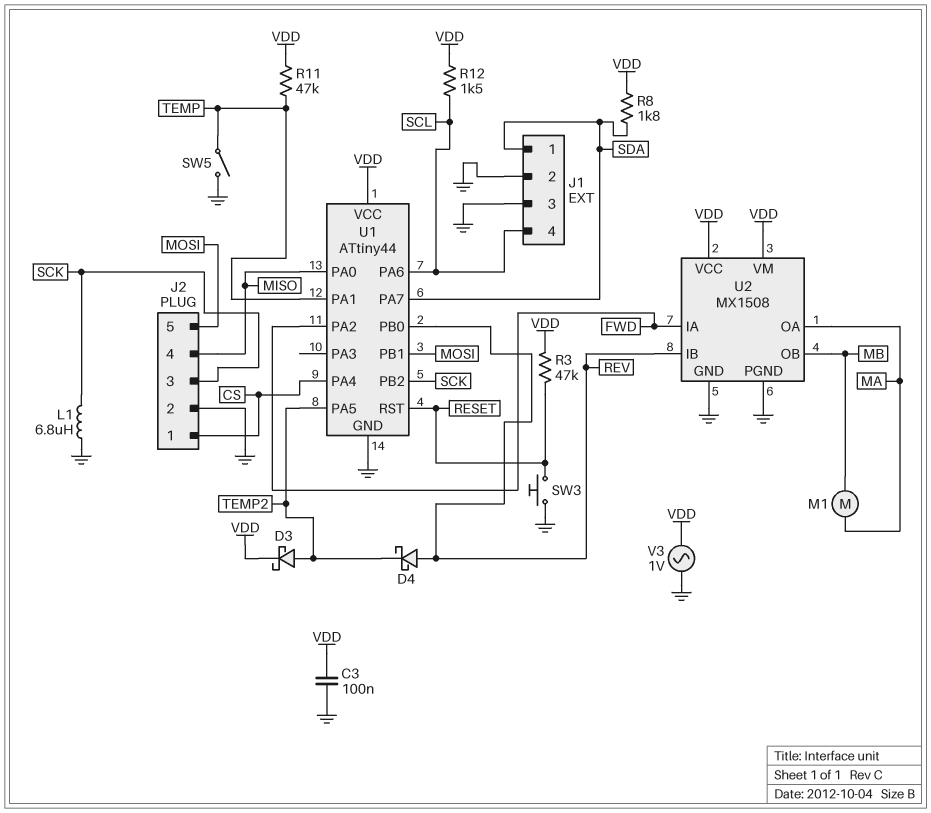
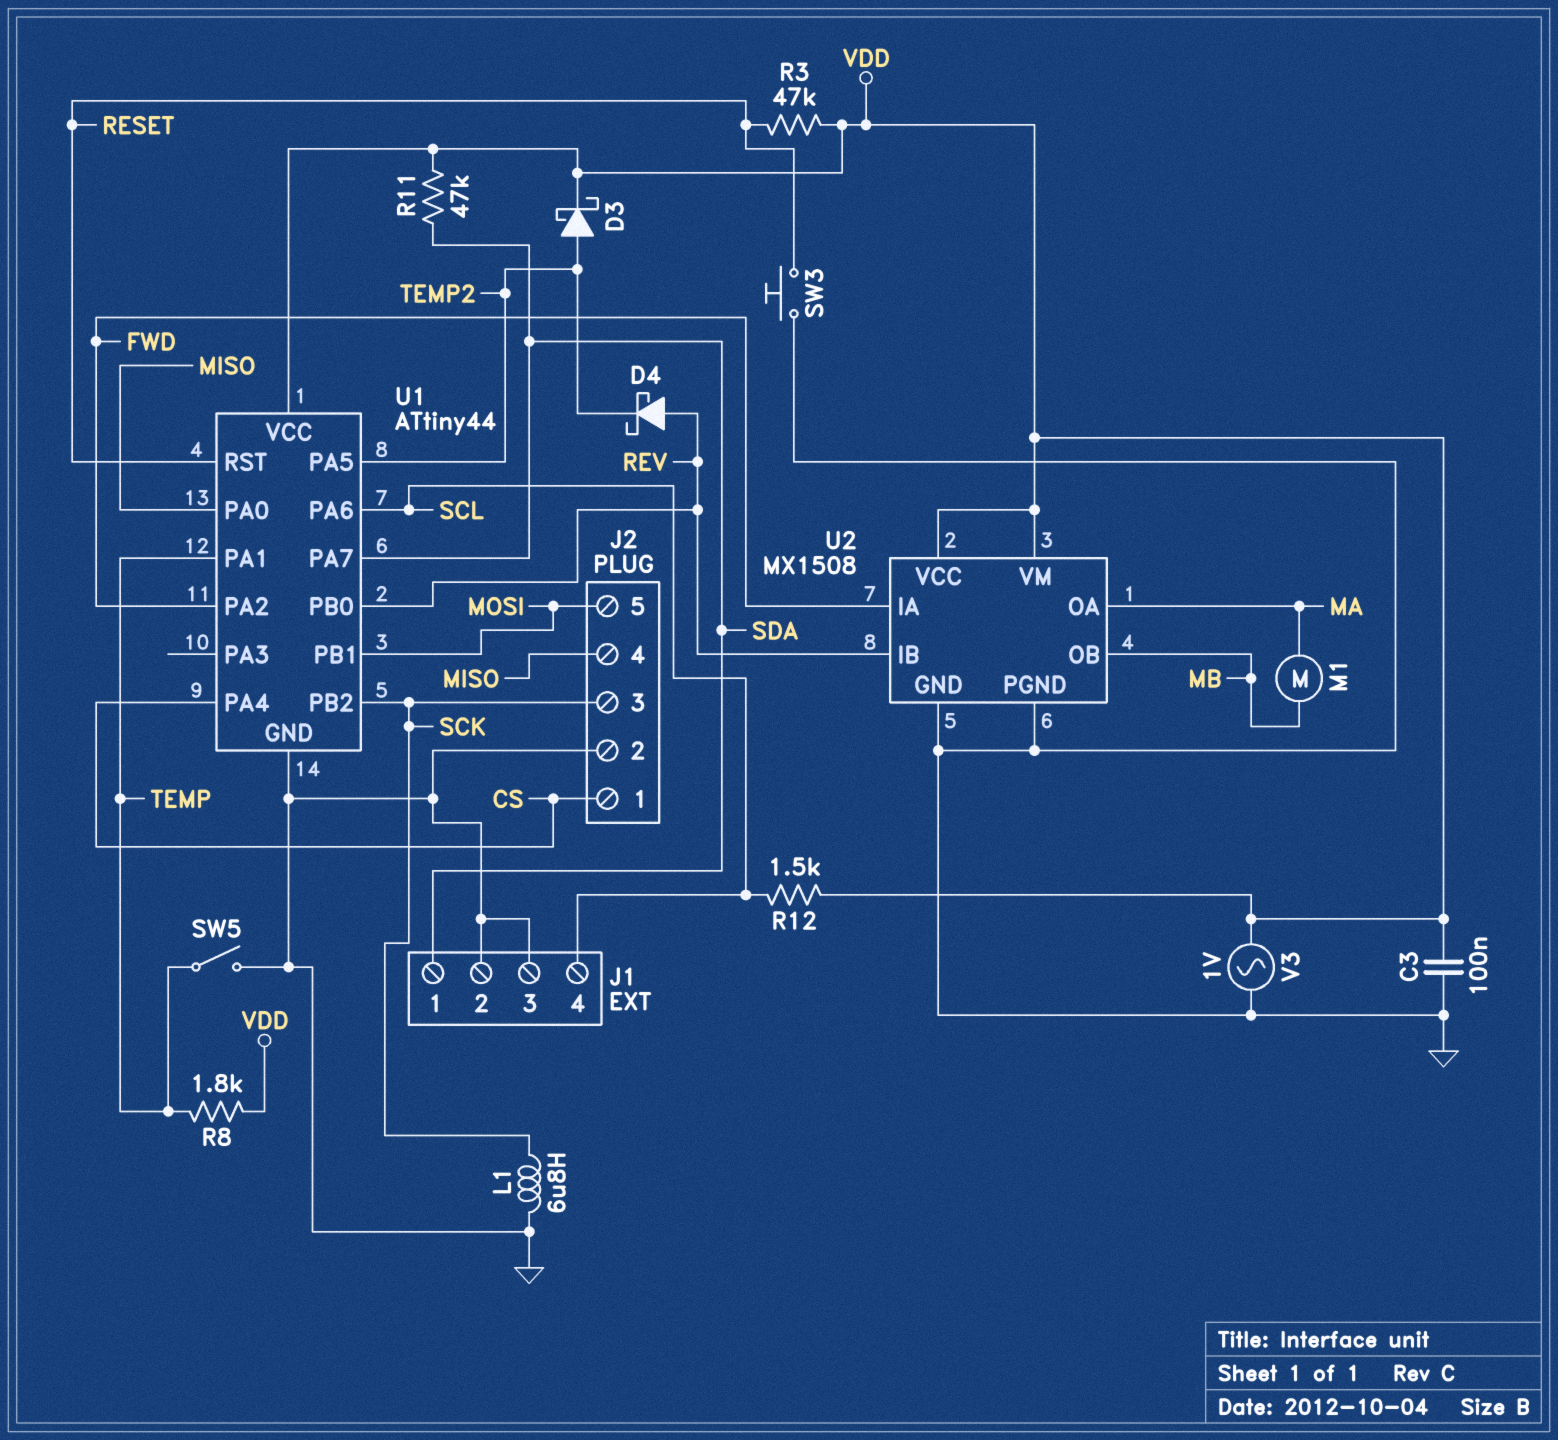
R8: 1.8k (SDA, VDD) -> 1.8k (TEMP, VDD)
R11: 47k (TEMP, VDD) -> 47k (SDA, VDD)

